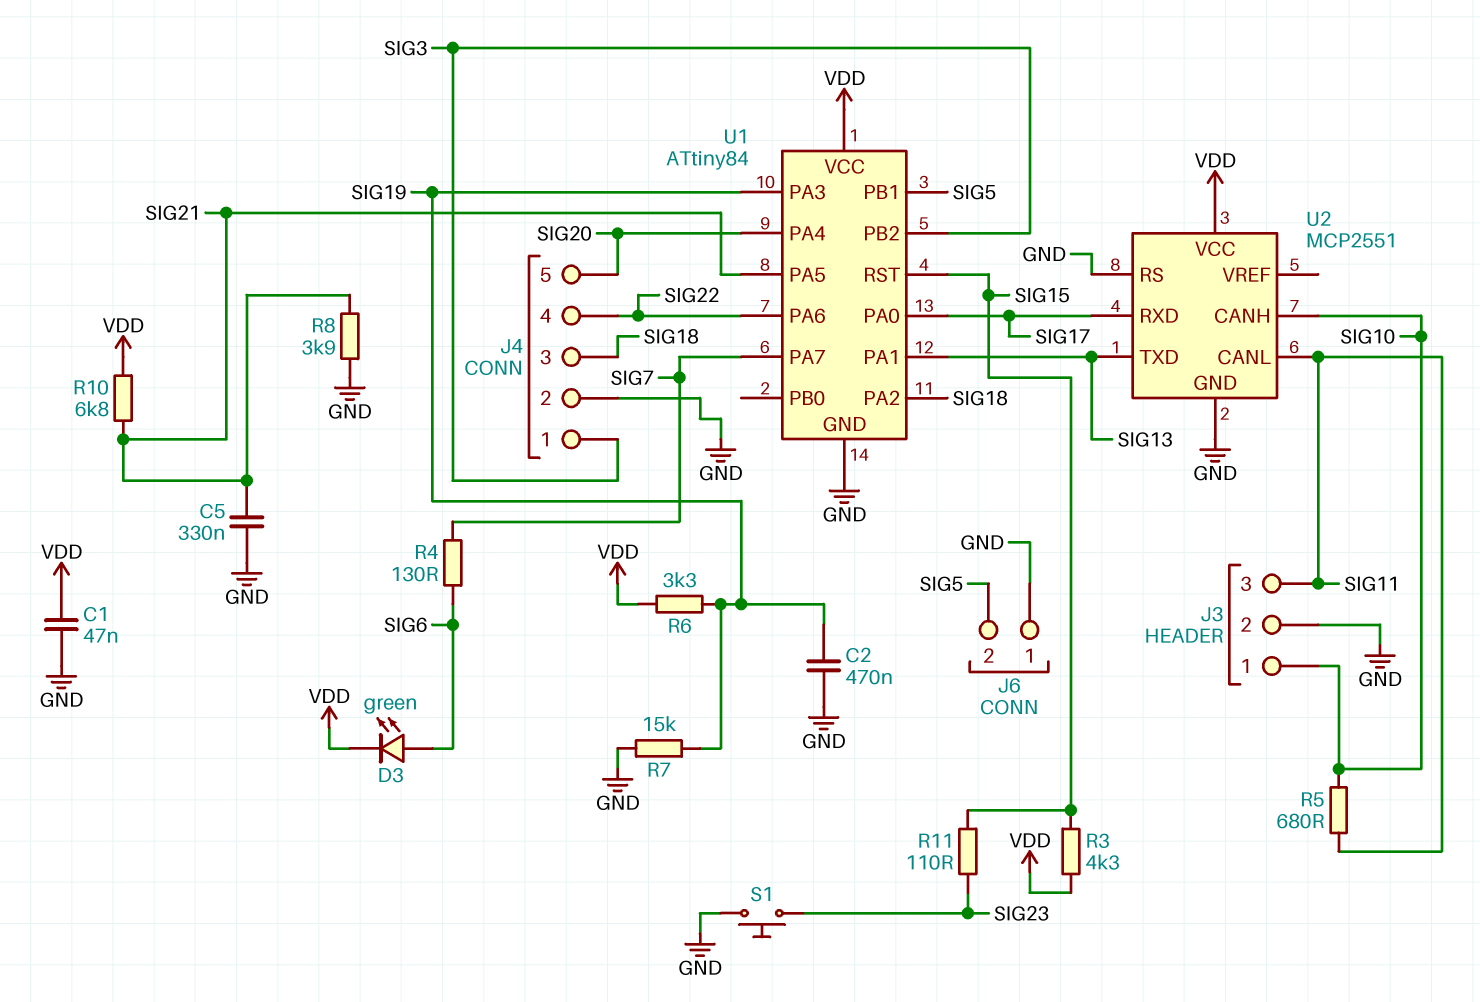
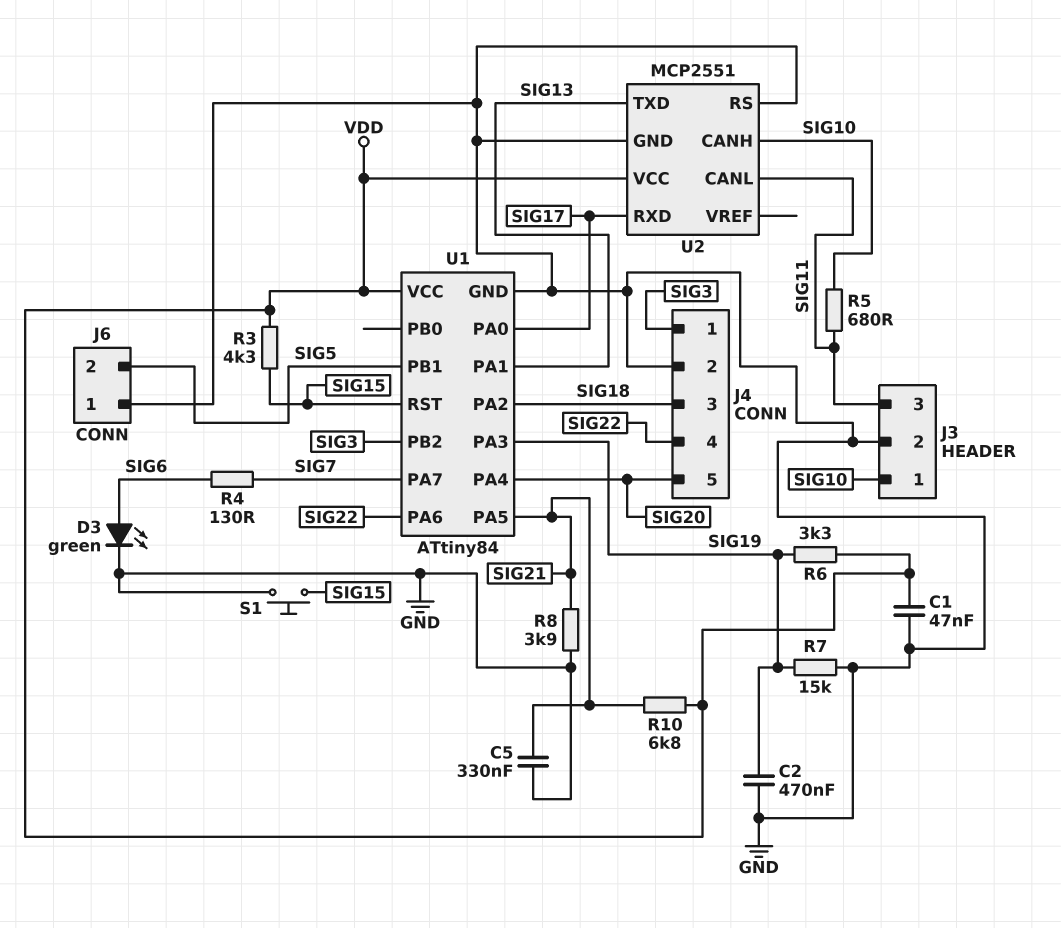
D3: LED green (A SIG6, K VDD) -> LED green (A SIG6, K GND)
R11: 110 (SIG15, SIG23) -> none
S1: button (GND, SIG23) -> button (GND, SIG15)

